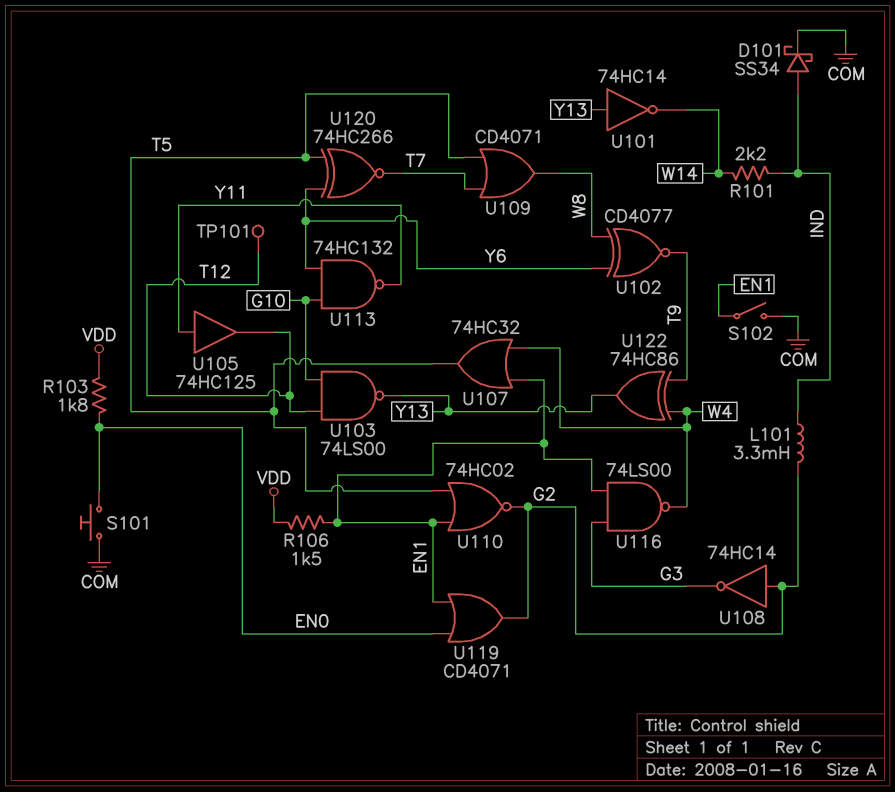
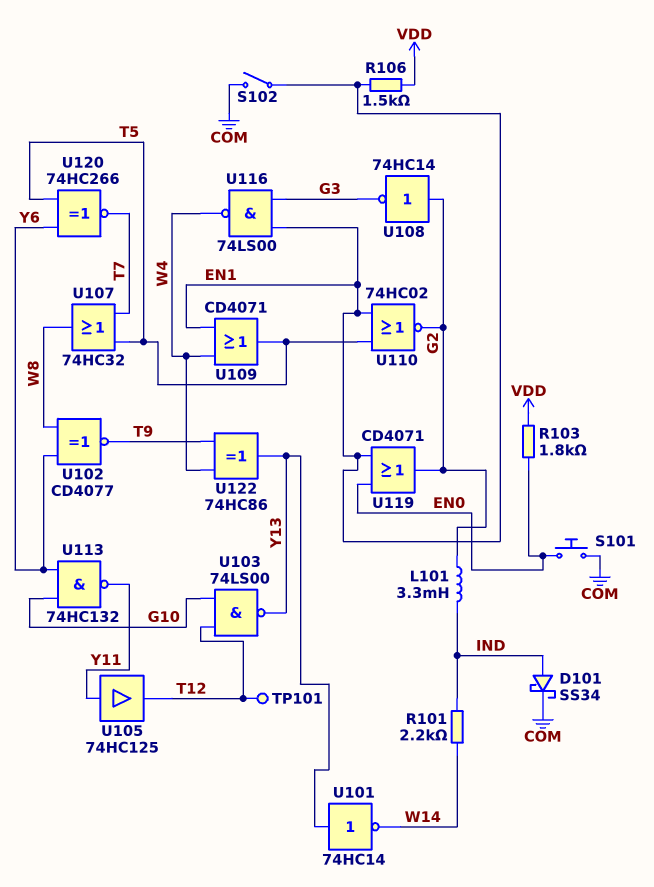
U107: OR 74HC32 (in EN1, in W4, out T5) -> OR 74HC32 (in T5, in T7, out W8)
U109: OR CD4071 (in T5, in T7, out W8) -> OR CD4071 (in EN1, in W4, out T5)

